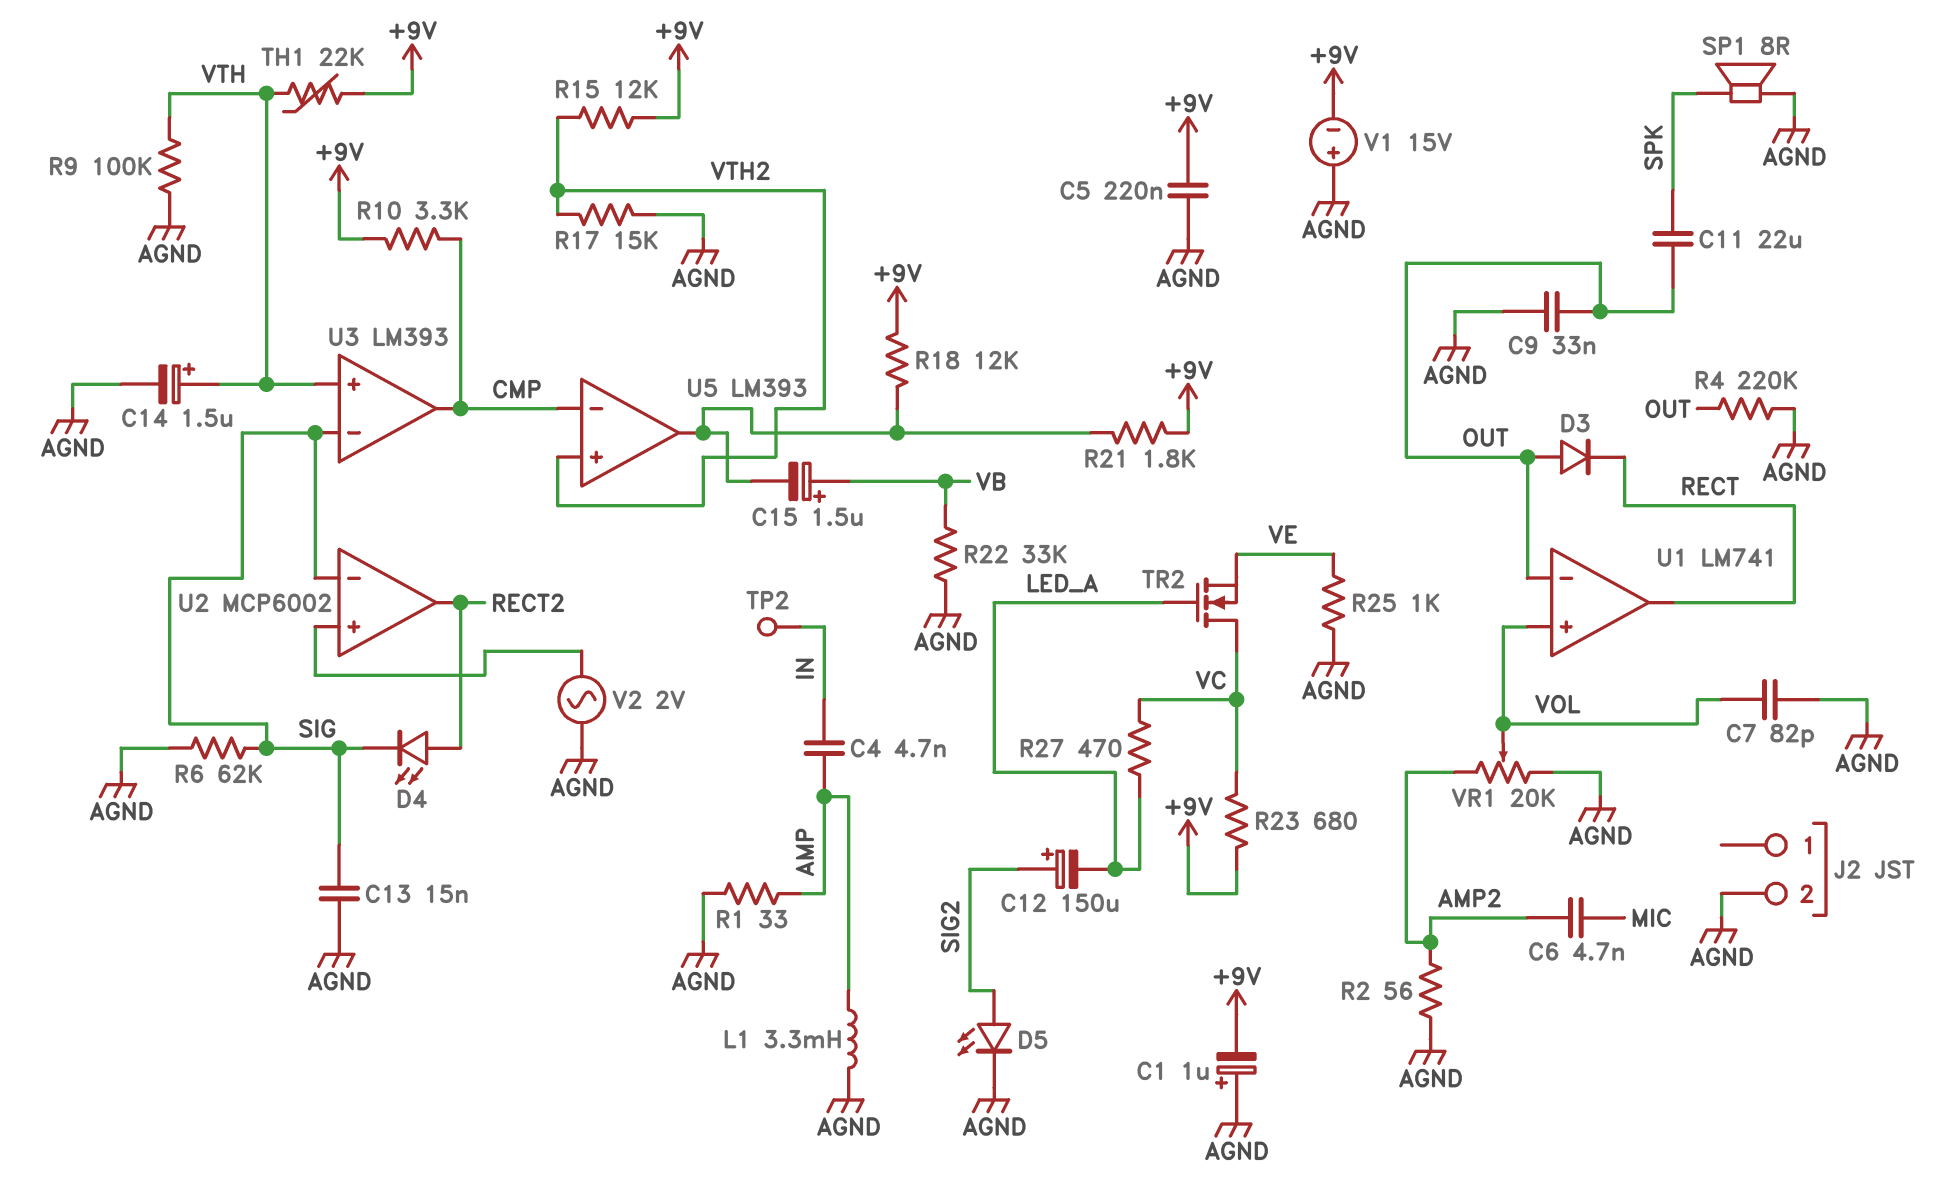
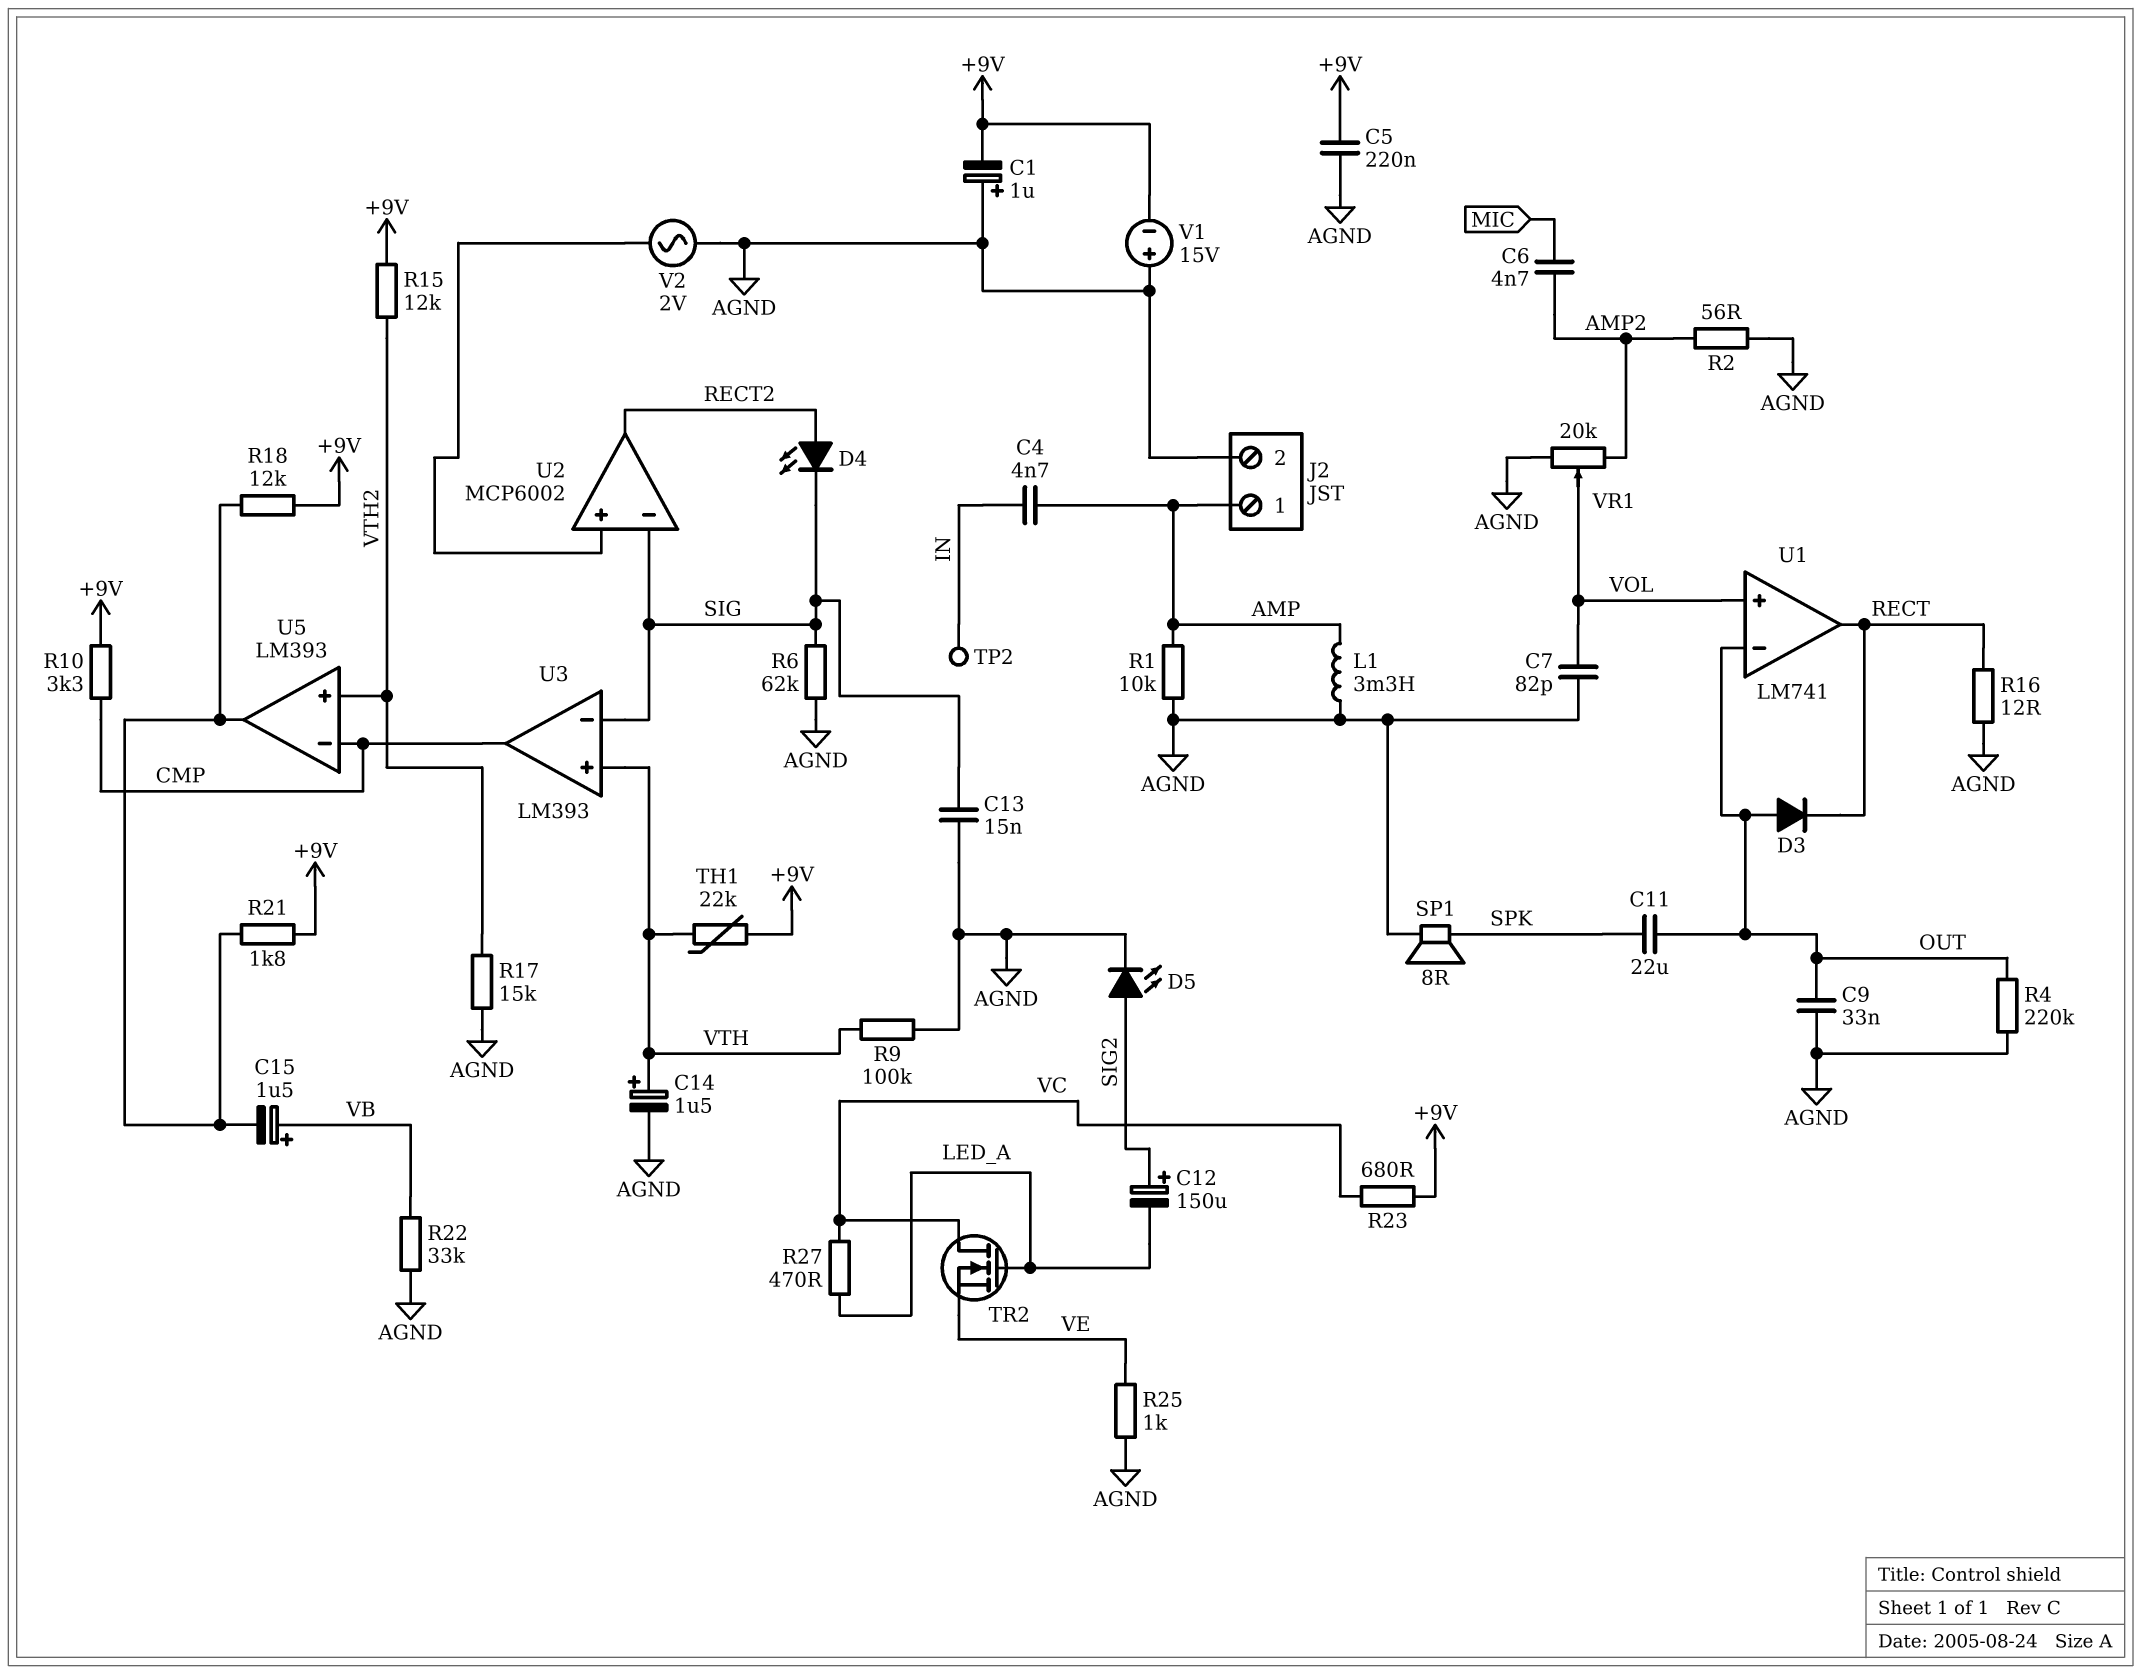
J2 pin 1: none -> AMP
R1: 33 (AGND, AMP) -> 10k (AGND, AMP)
R16: none -> 12 (AGND, RECT)

